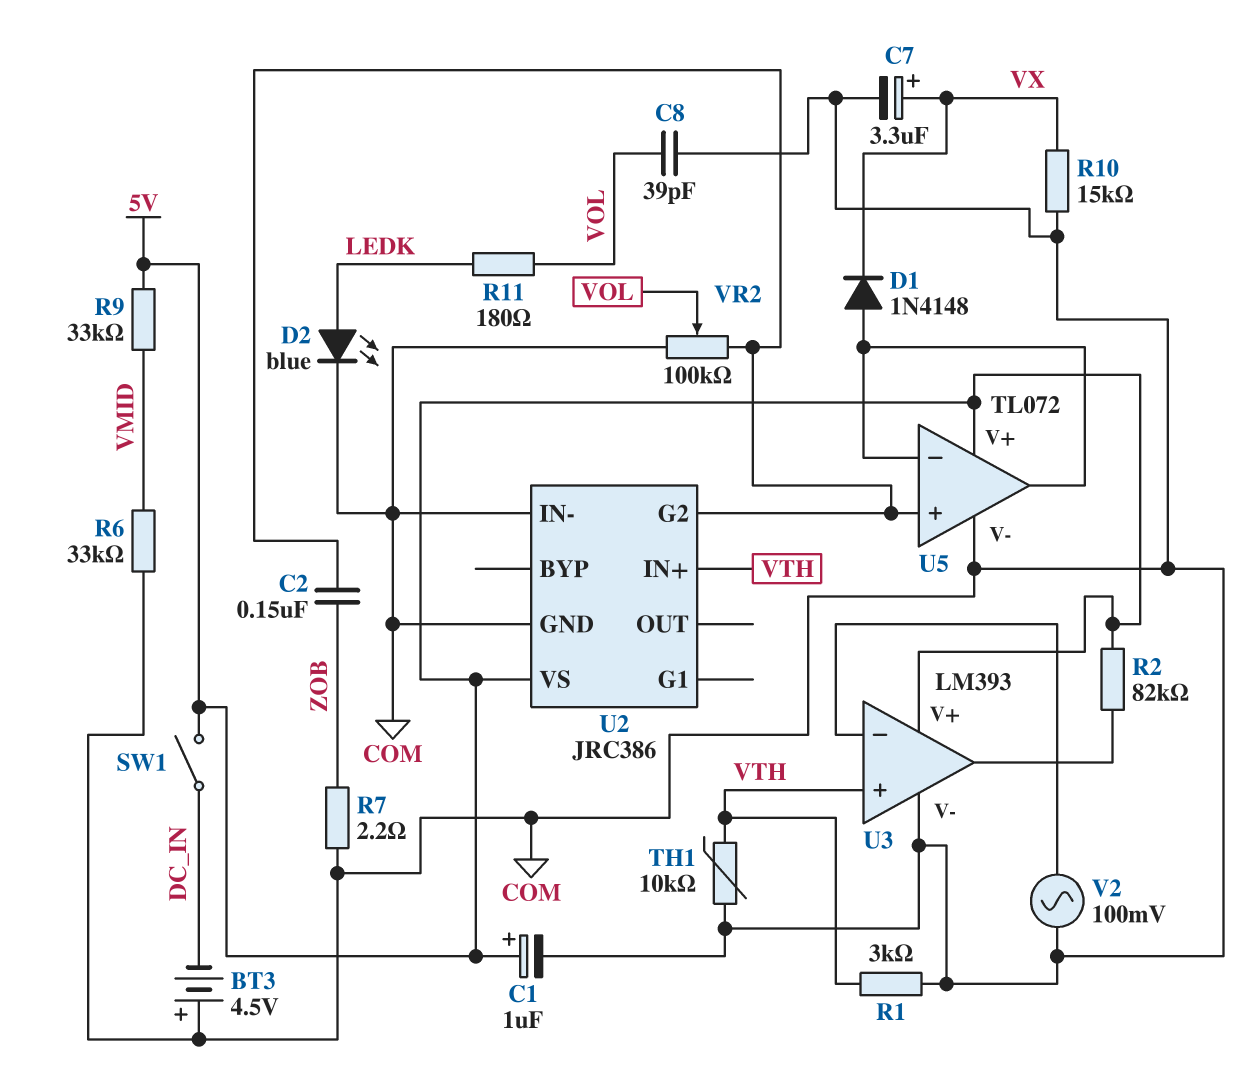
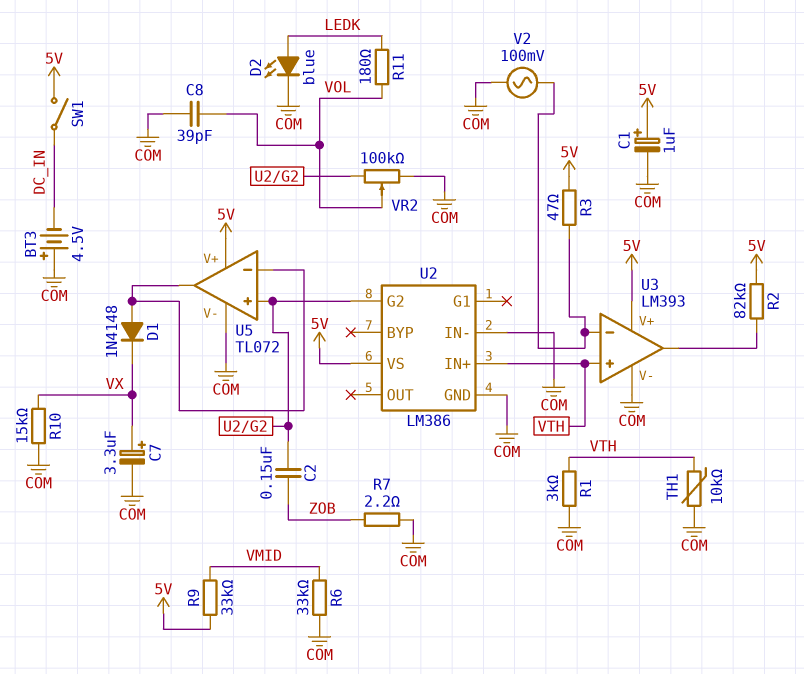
R3: none -> 47 (5V, U3/in-)
U2: JRC386 -> LM386

